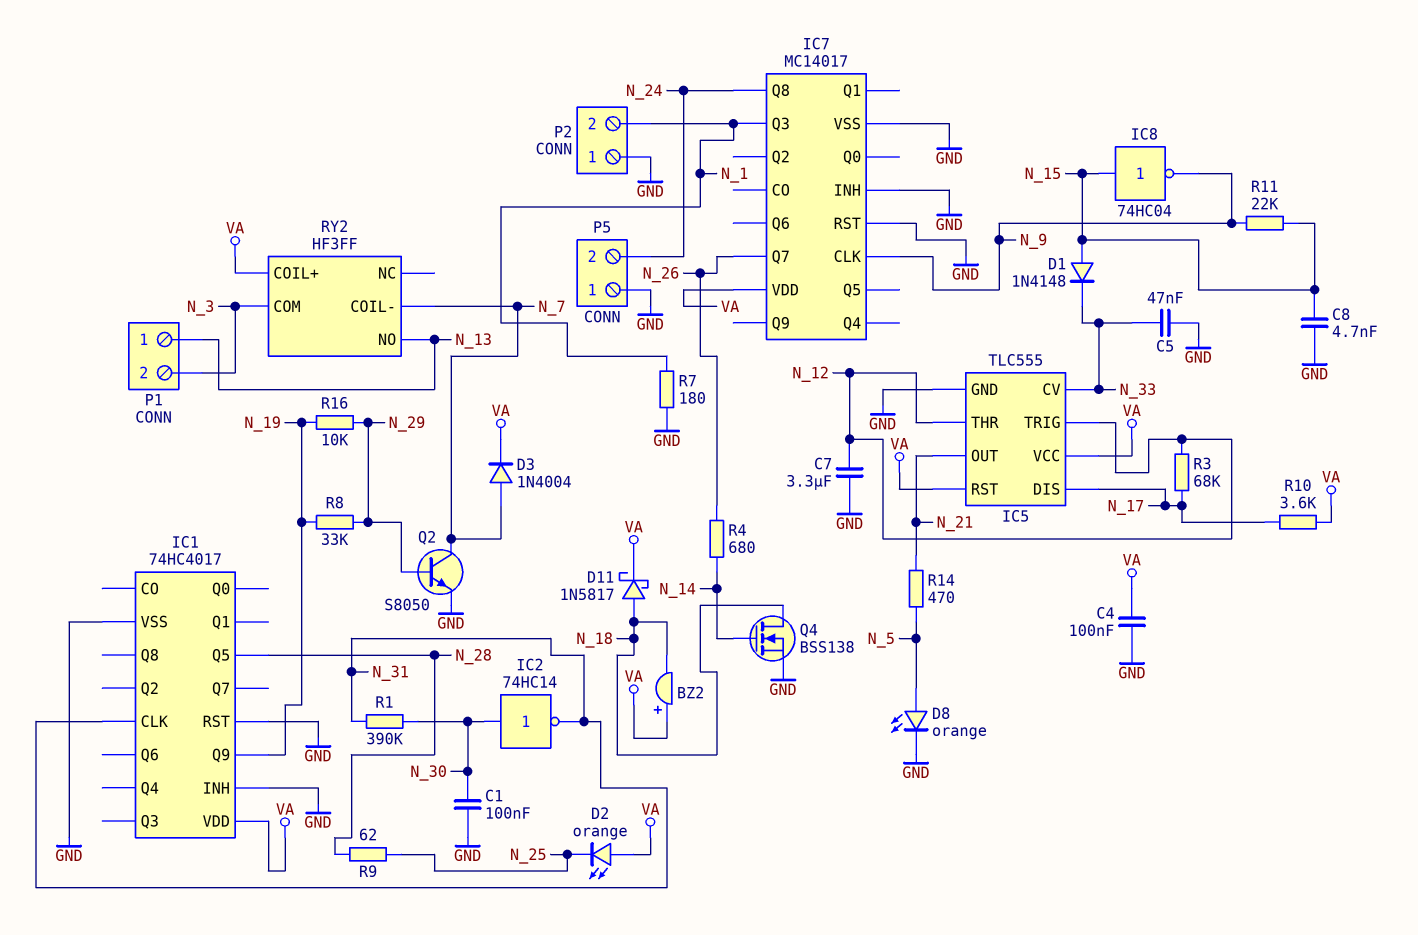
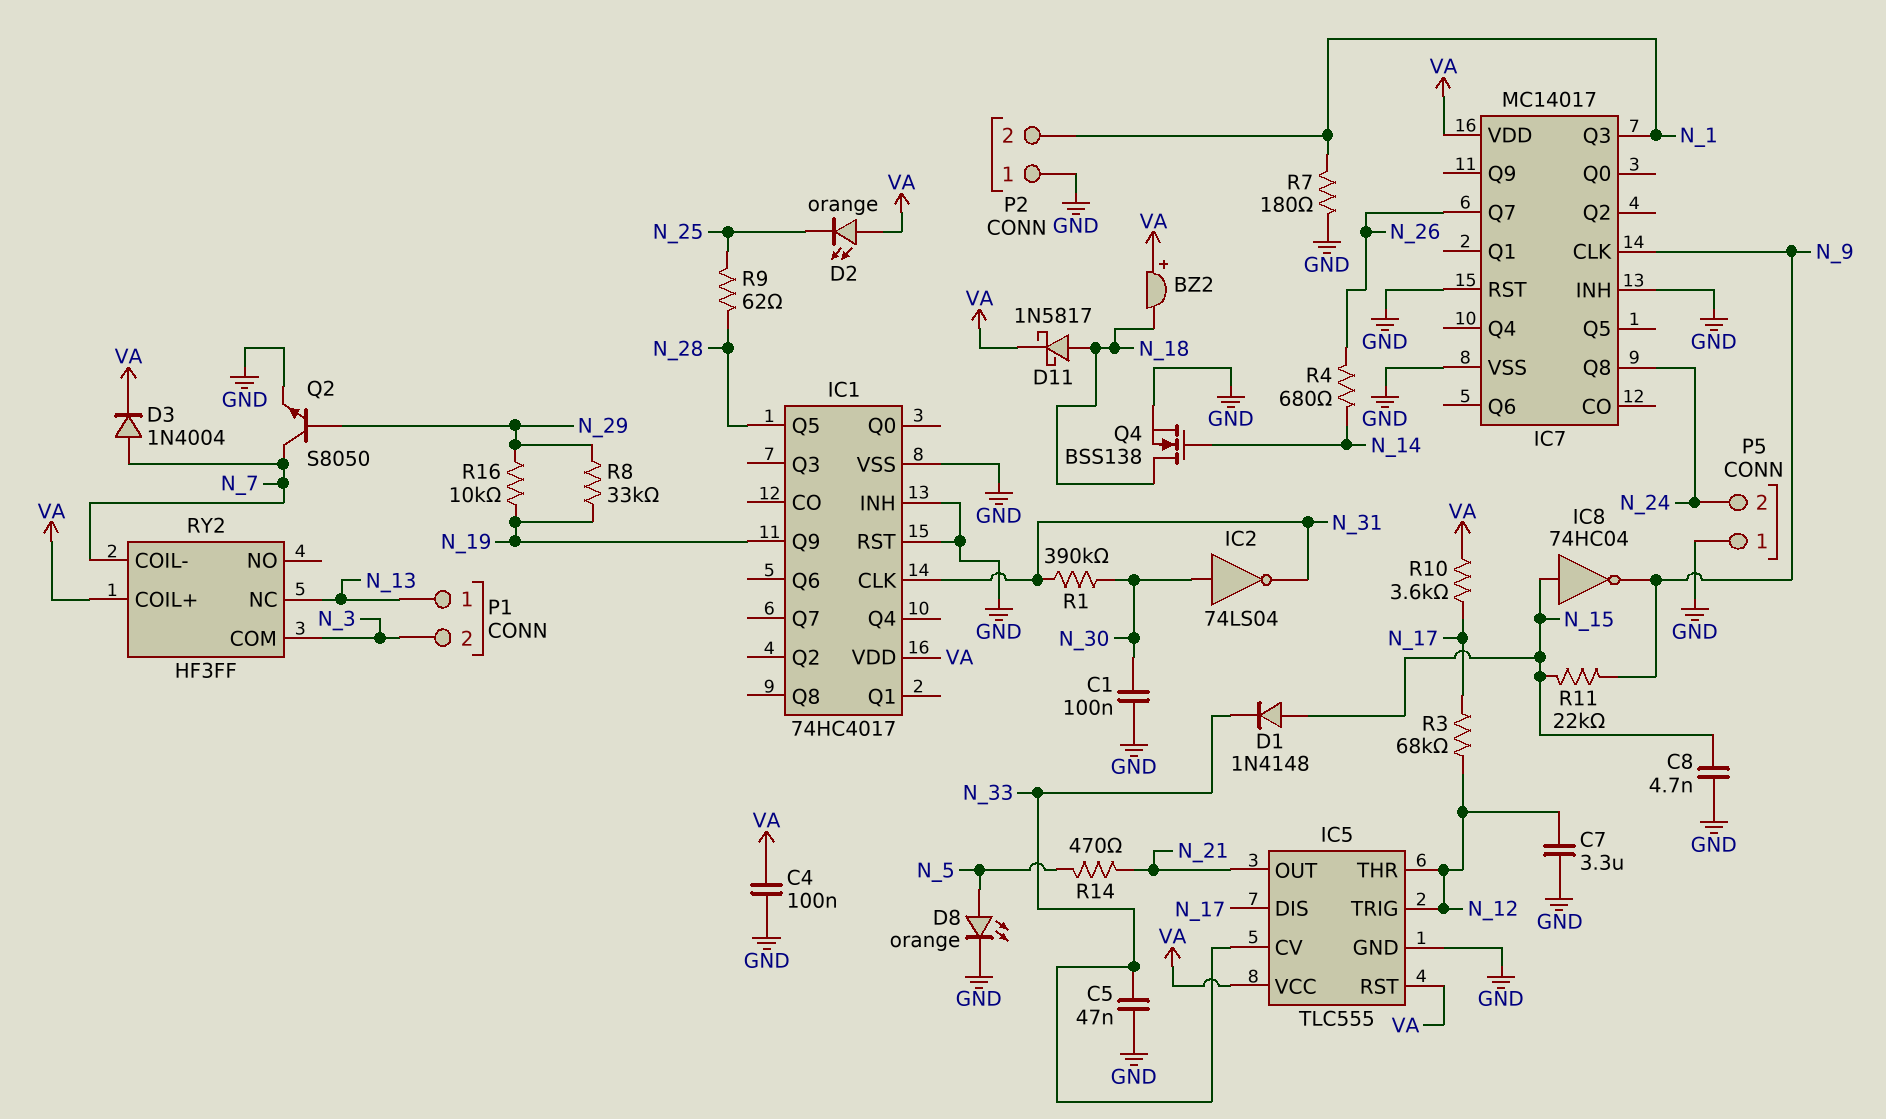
IC2: NOT 74HC14 (in N_30, out N_31) -> NOT 74LS04 (in N_30, out N_31)
RY2 pin NC: none -> N_13
RY2 pin NO: N_13 -> none

